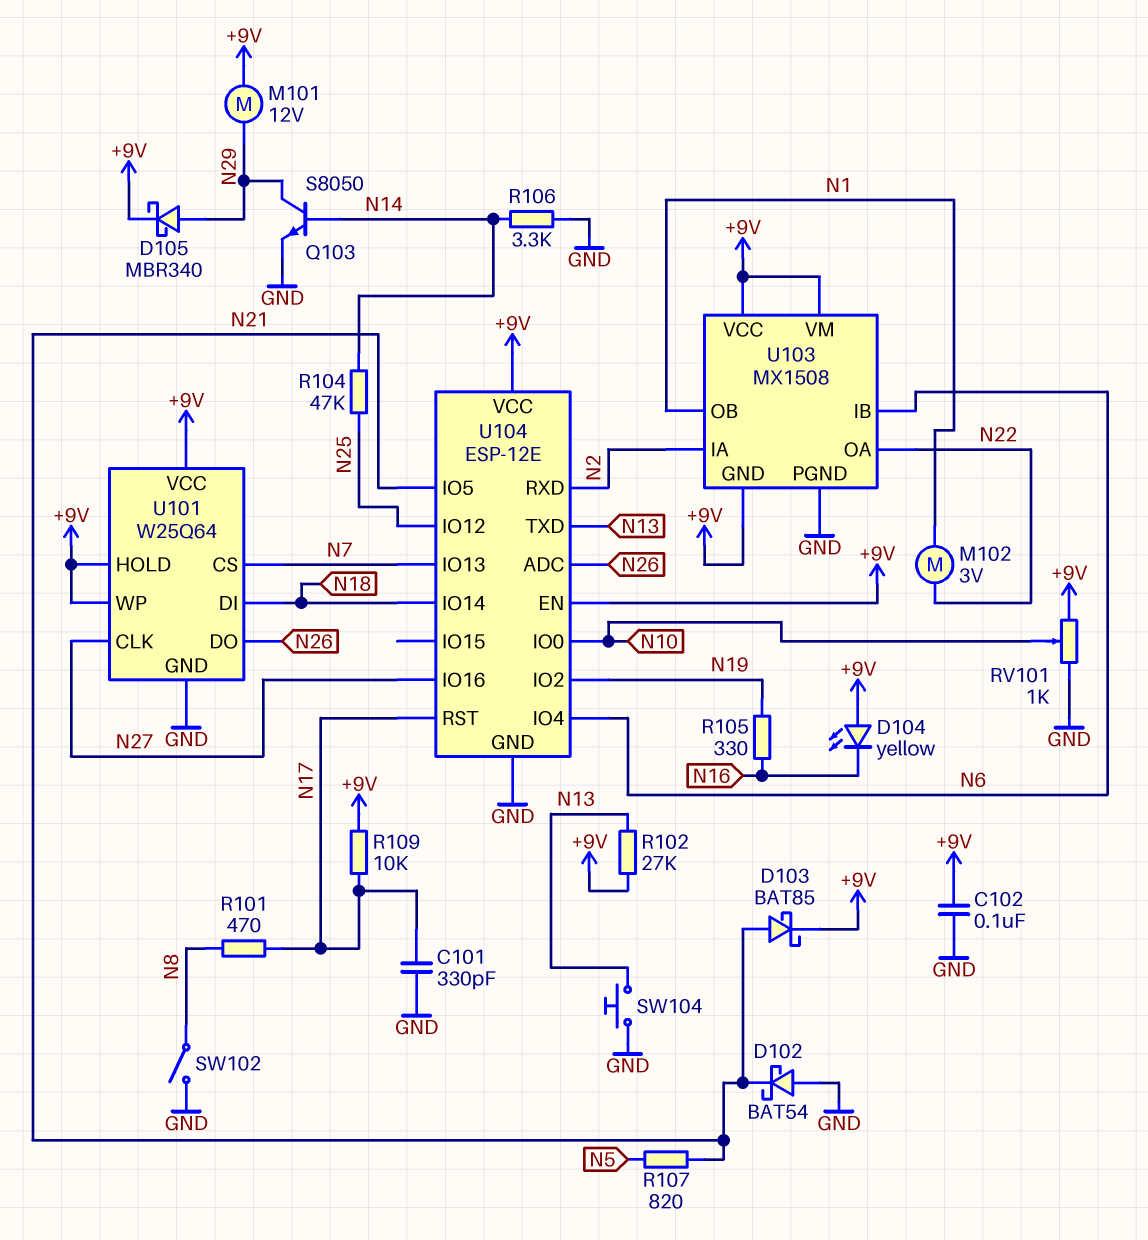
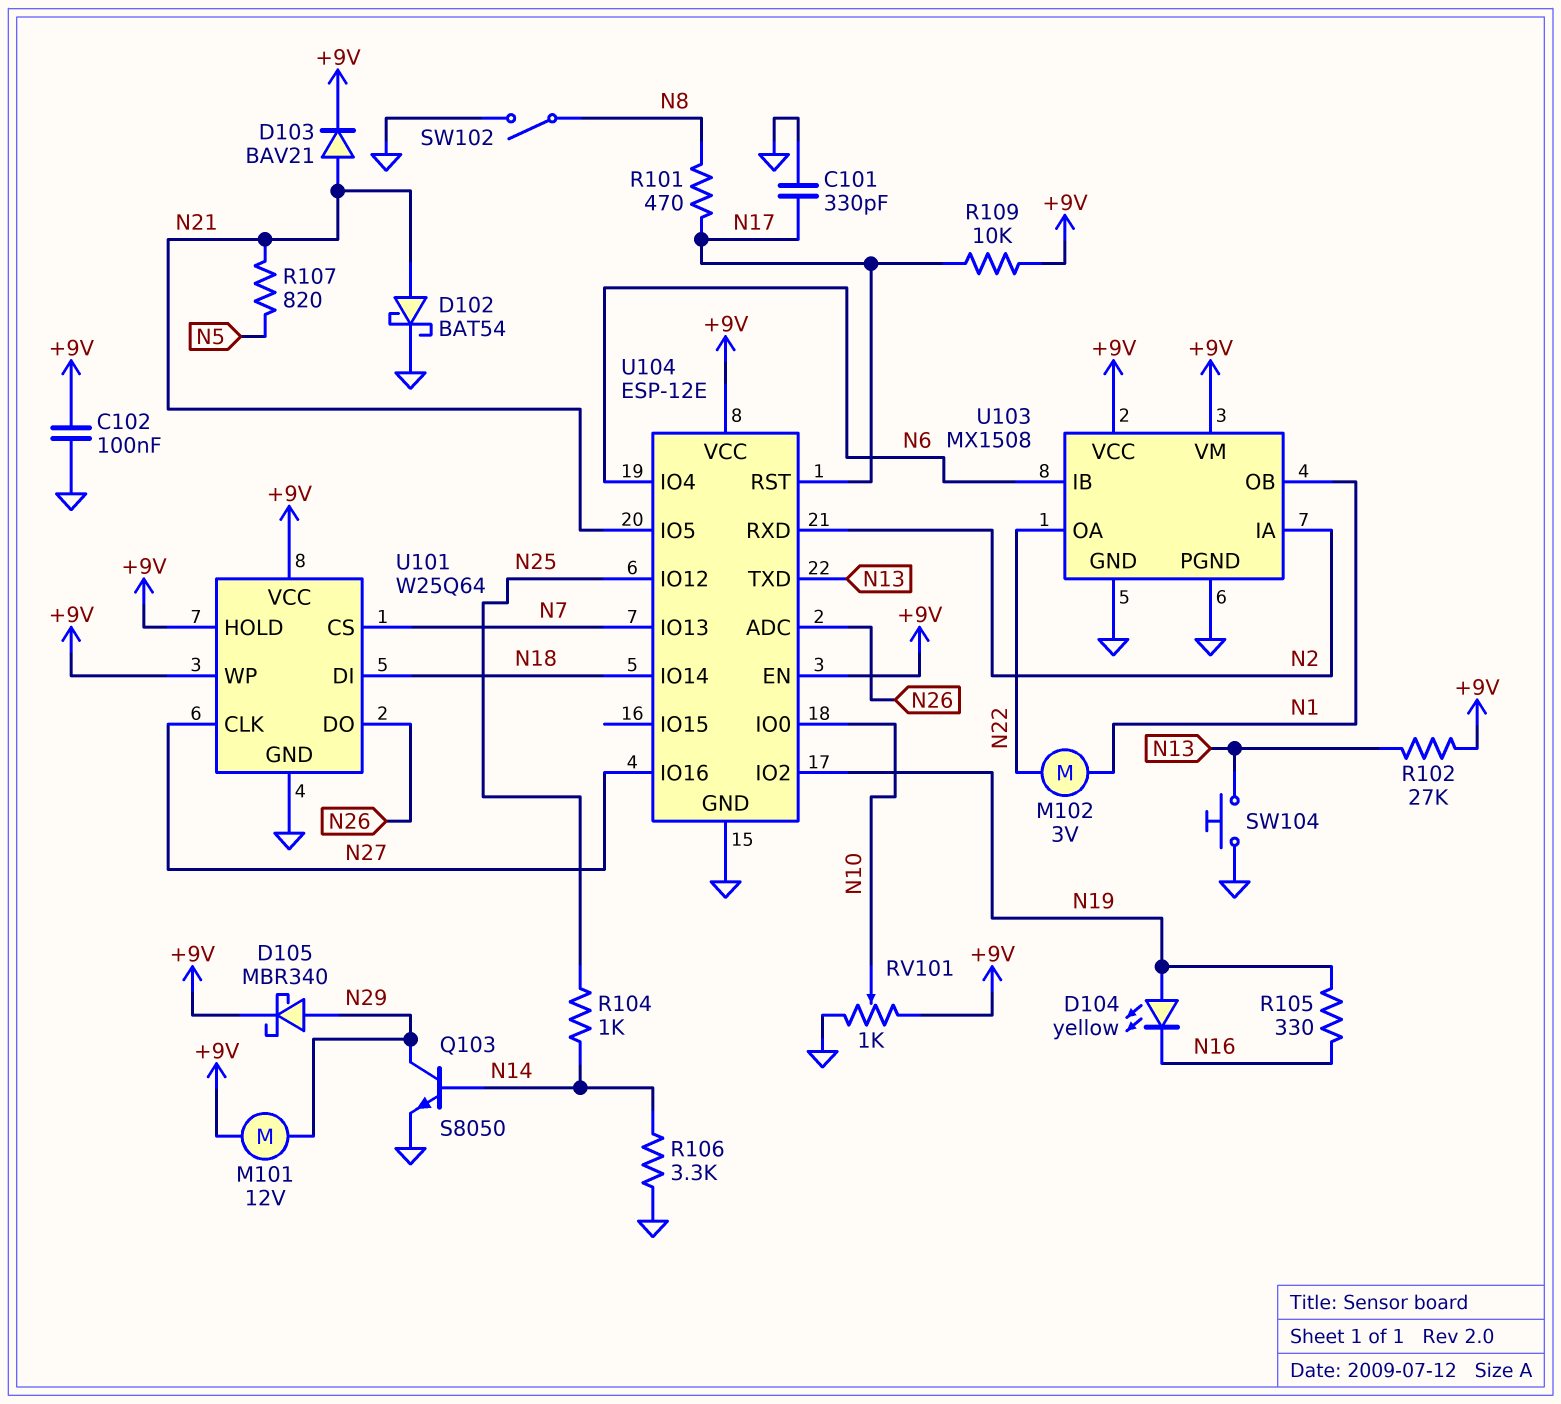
D102: schottky BAT54 (A GND, K N21) -> schottky BAT54 (A N21, K GND)
D103: schottky BAT85 (A N21, K +9V) -> diode BAV21 (A N21, K +9V)
D104: LED yellow (A +9V, K N16) -> LED yellow (A N19, K N16)
R104: 47k (N14, N25) -> 1k (N14, N25)
U103 pin GND: +9V -> GND

